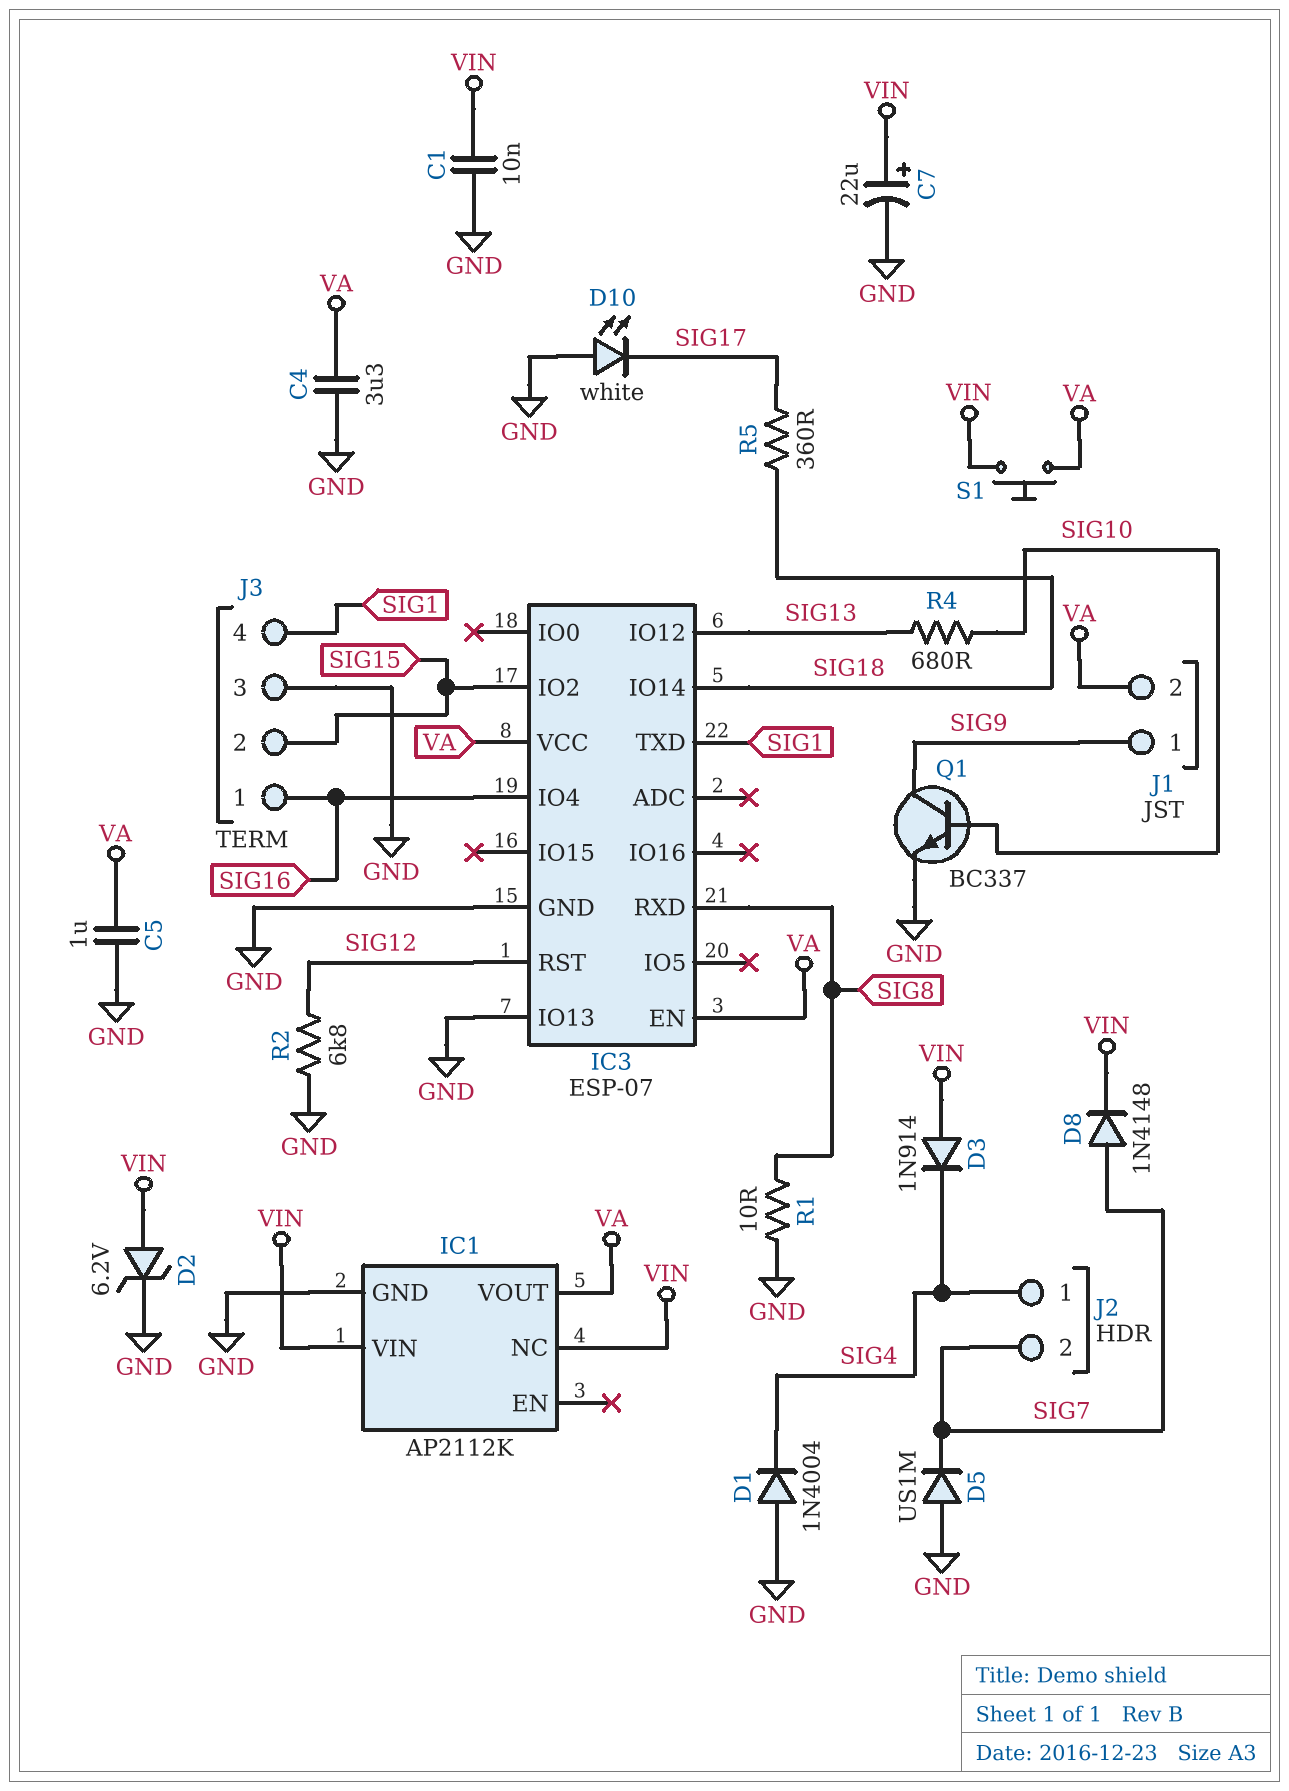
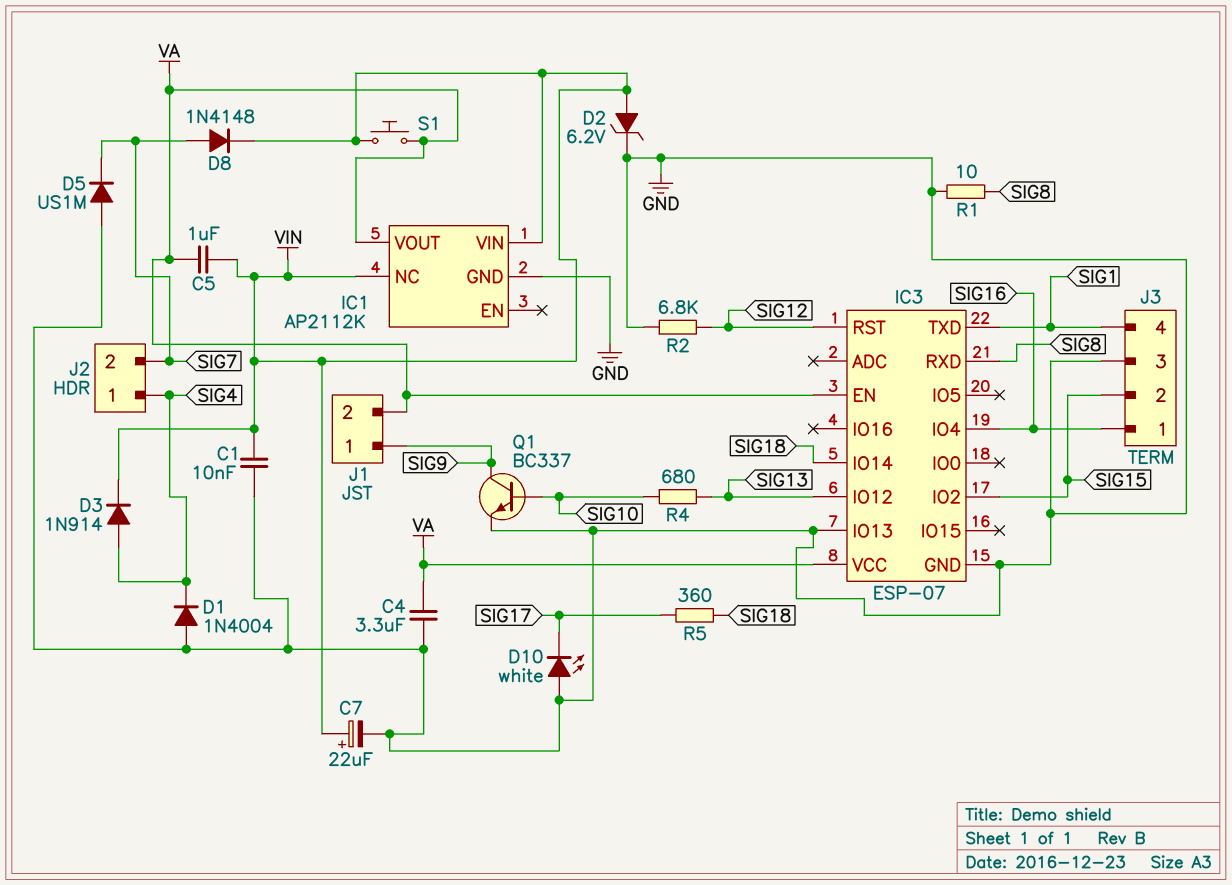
C5: 1uF (GND, VA) -> 1uF (VA, VIN)
D3: diode 1N914 (A VIN, K SIG4) -> diode 1N914 (A SIG4, K VIN)

